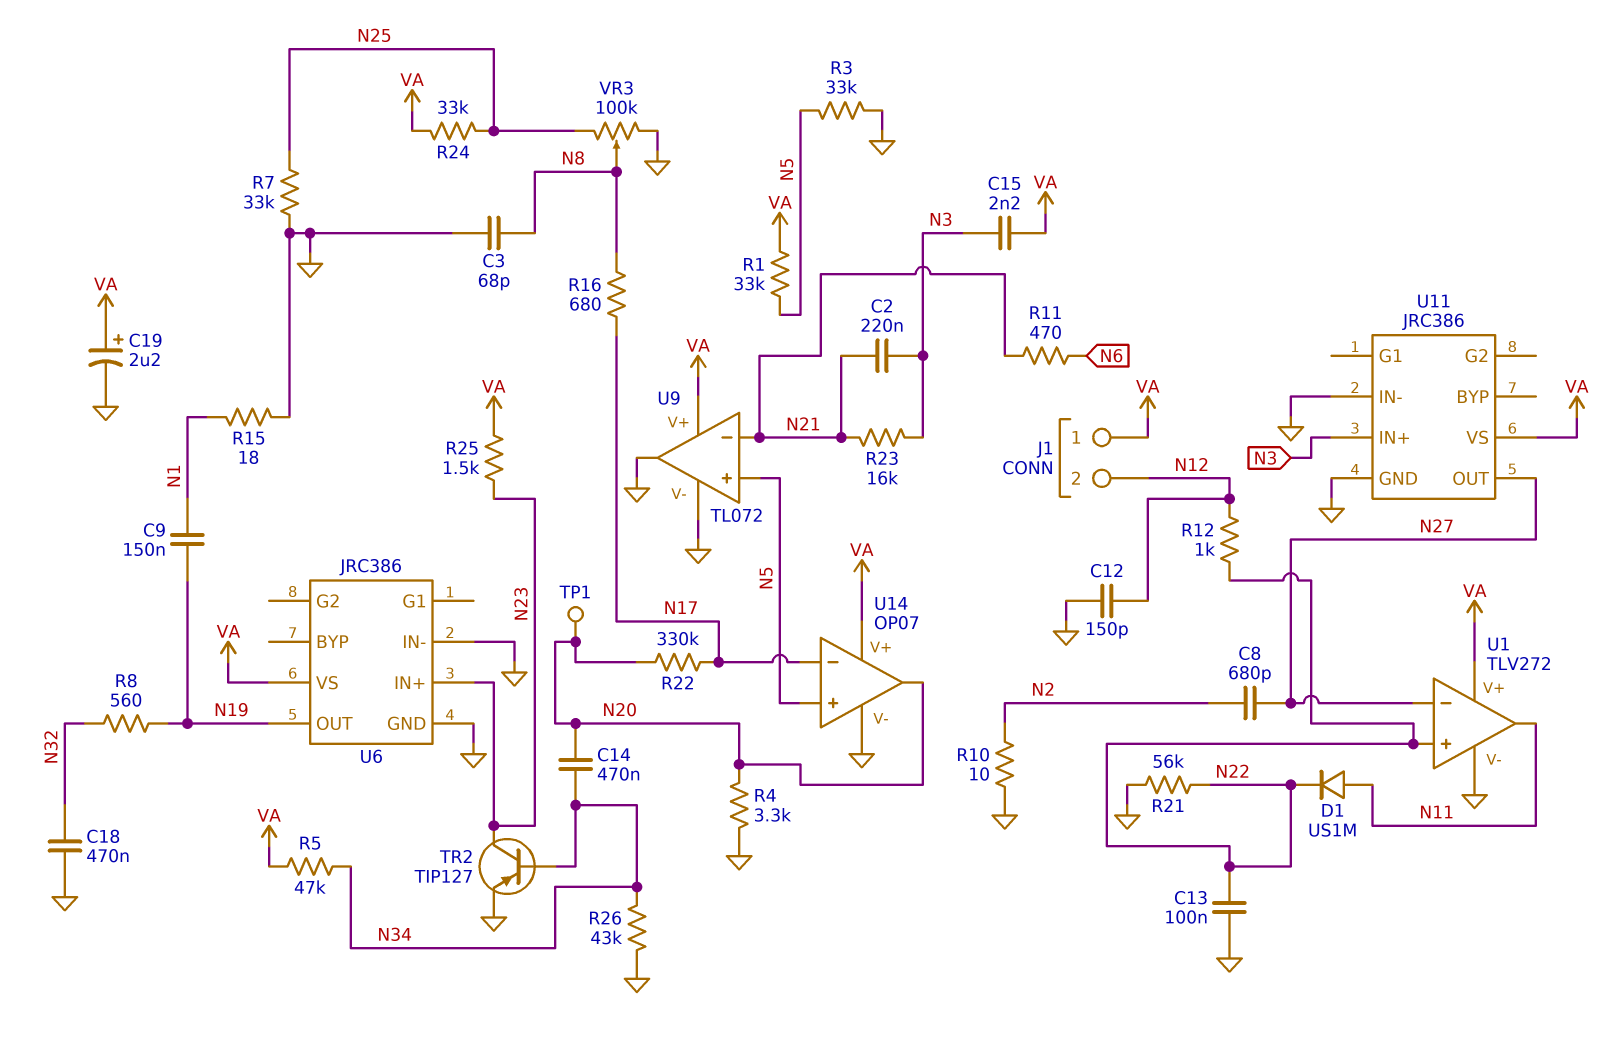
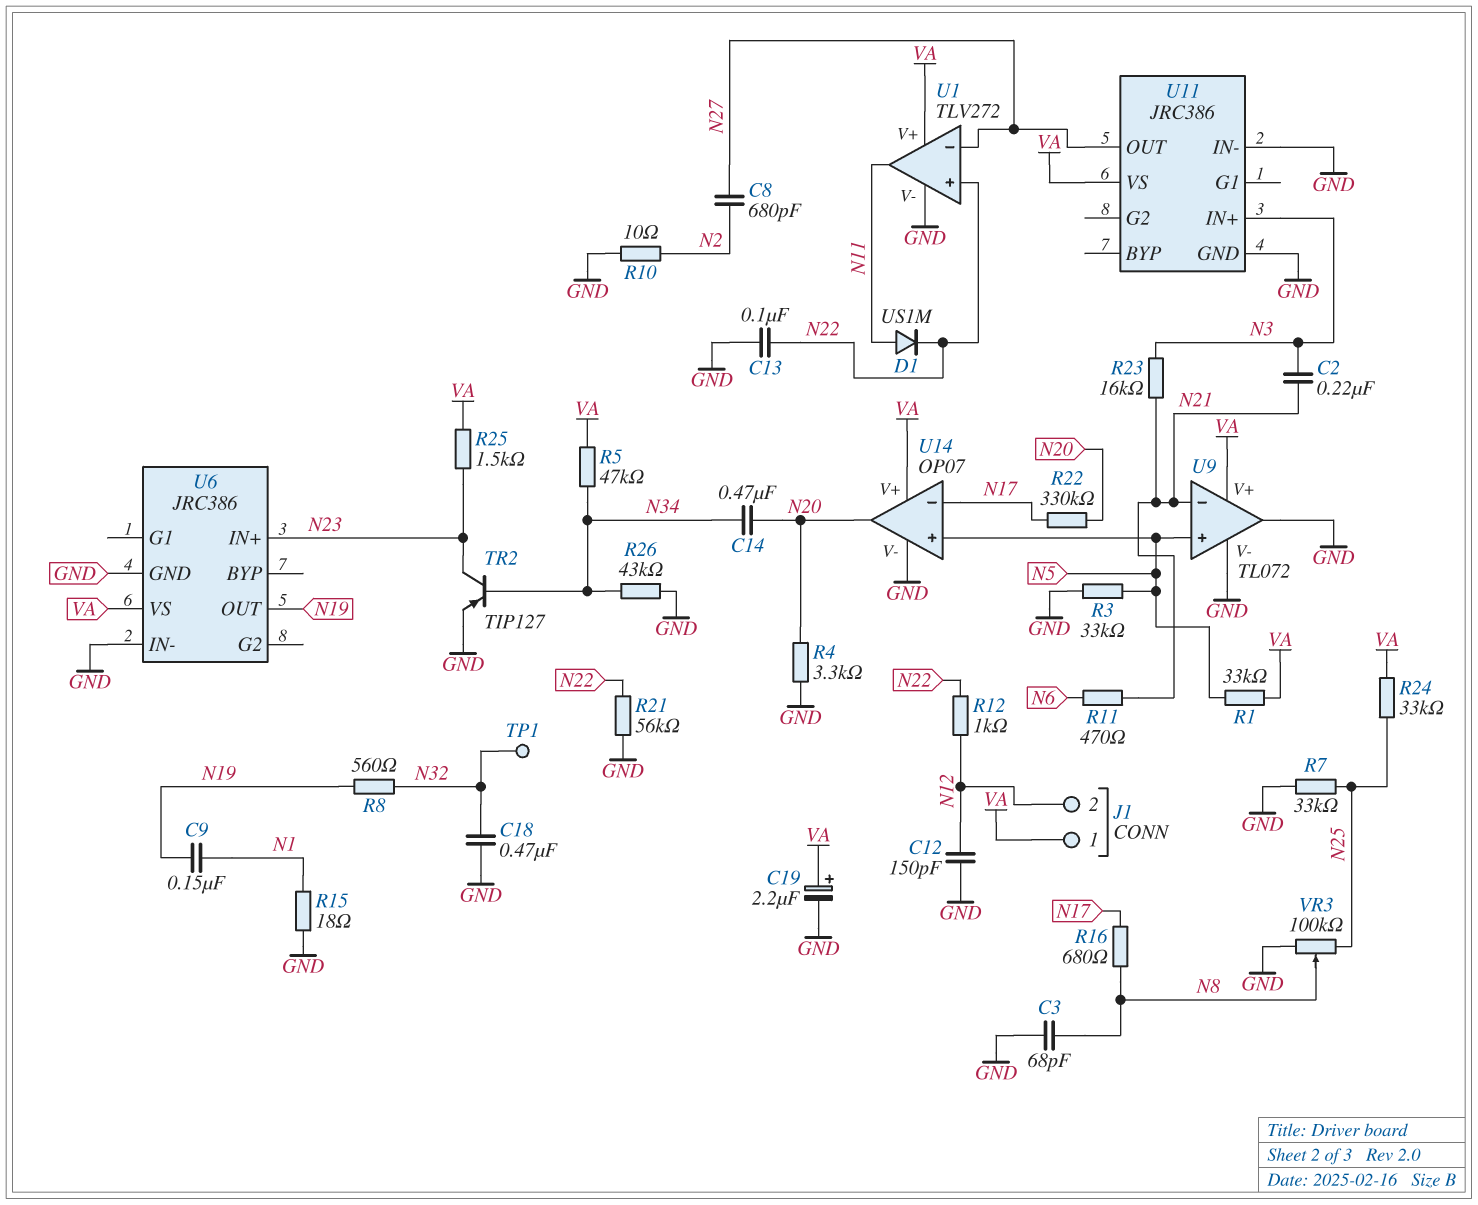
C15: 2.2nF (N3, VA) -> none
TP1: test point (N20) -> test point (N32)

